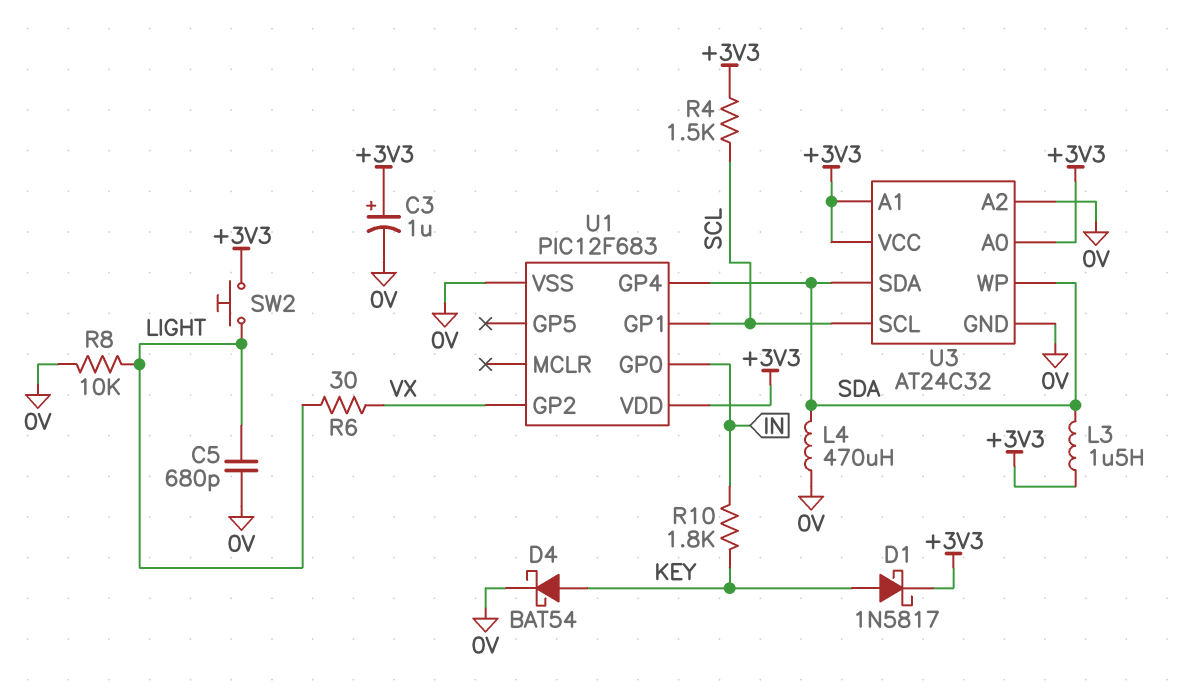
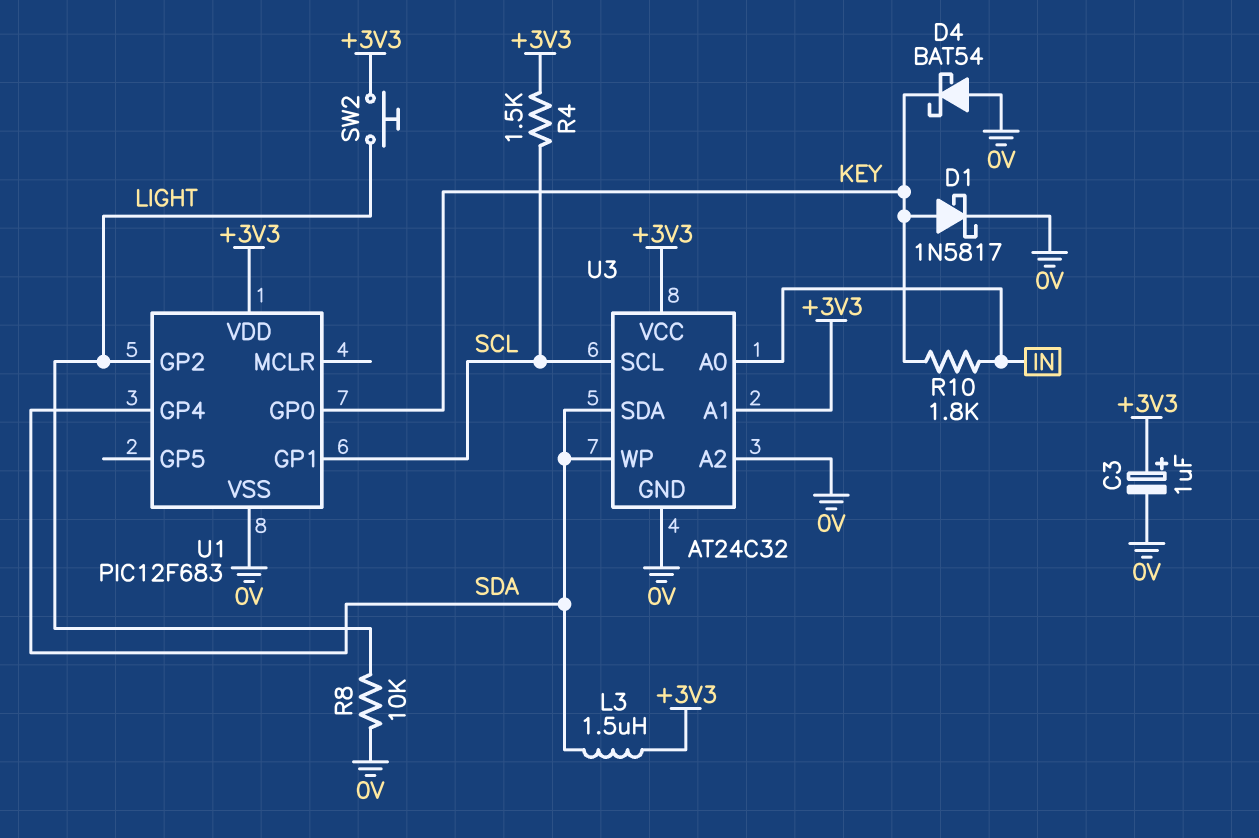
C5: 680pF (0V, LIGHT) -> none
D1: schottky 1N5817 (A KEY, K +3V3) -> schottky 1N5817 (A KEY, K 0V)
D4: schottky BAT54 (A KEY, K 0V) -> schottky BAT54 (A 0V, K KEY)
L4: 470uH (0V, SDA) -> none
R6: 30 (LIGHT, VX) -> none
U1 pin GP0: IN -> KEY
U1 pin GP2: VX -> LIGHT
U3 pin A0: +3V3 -> IN

